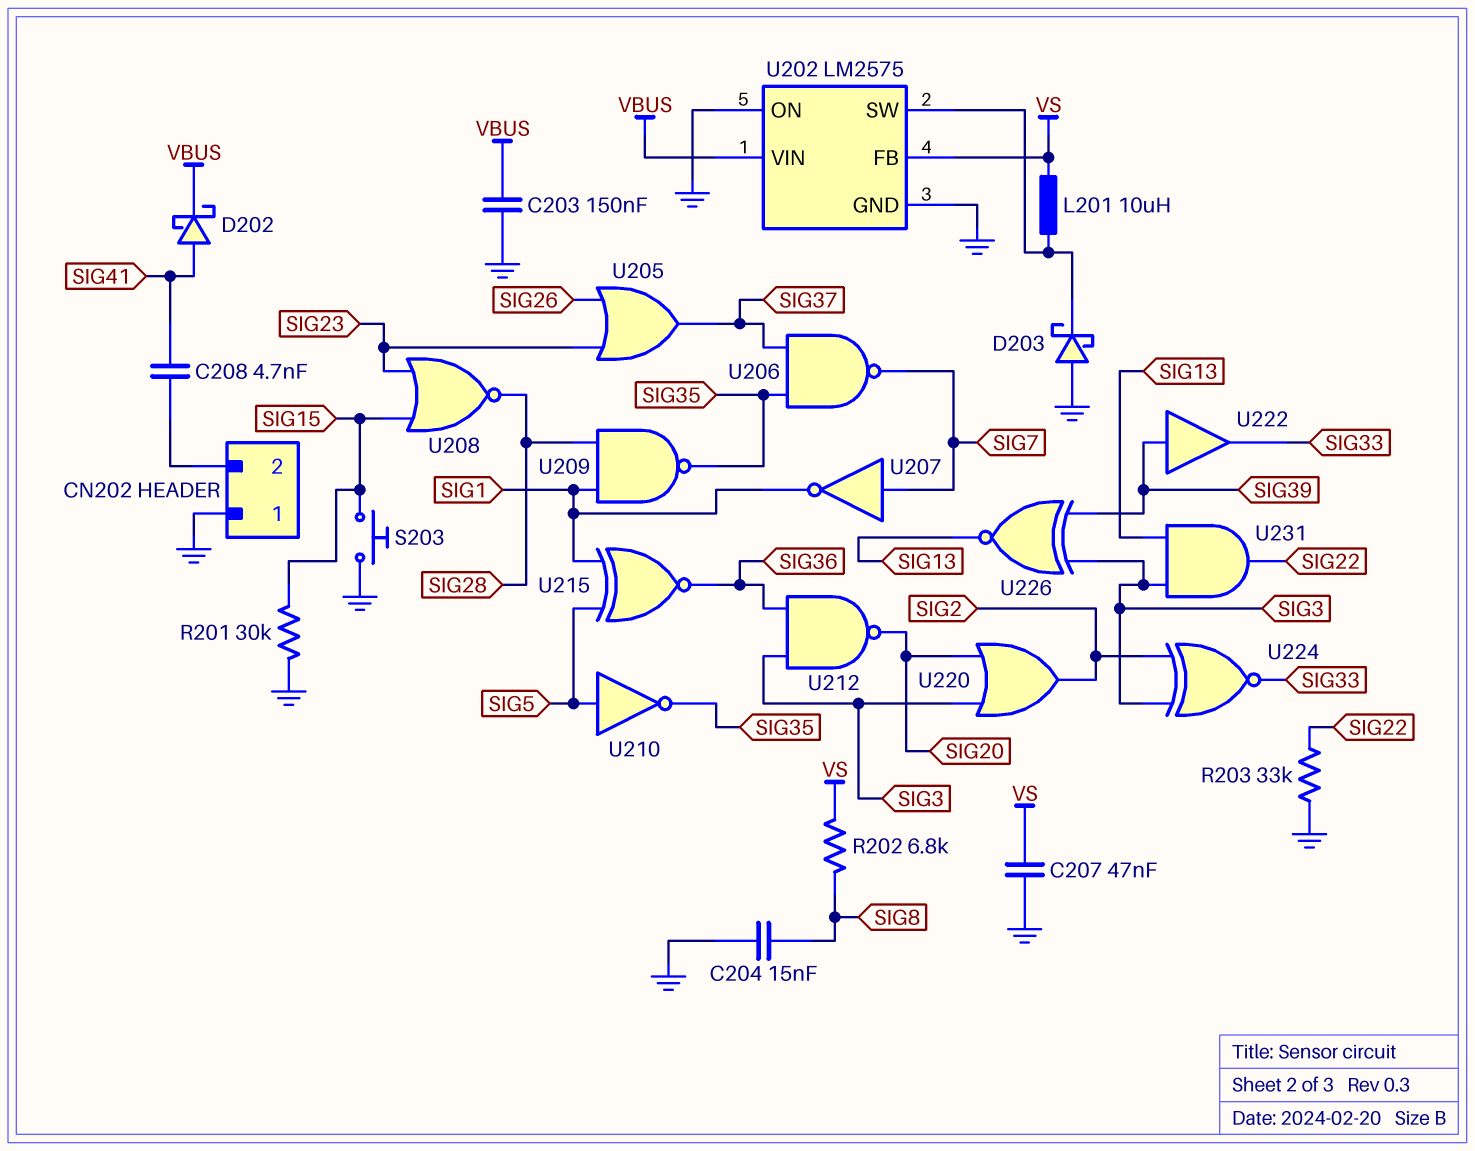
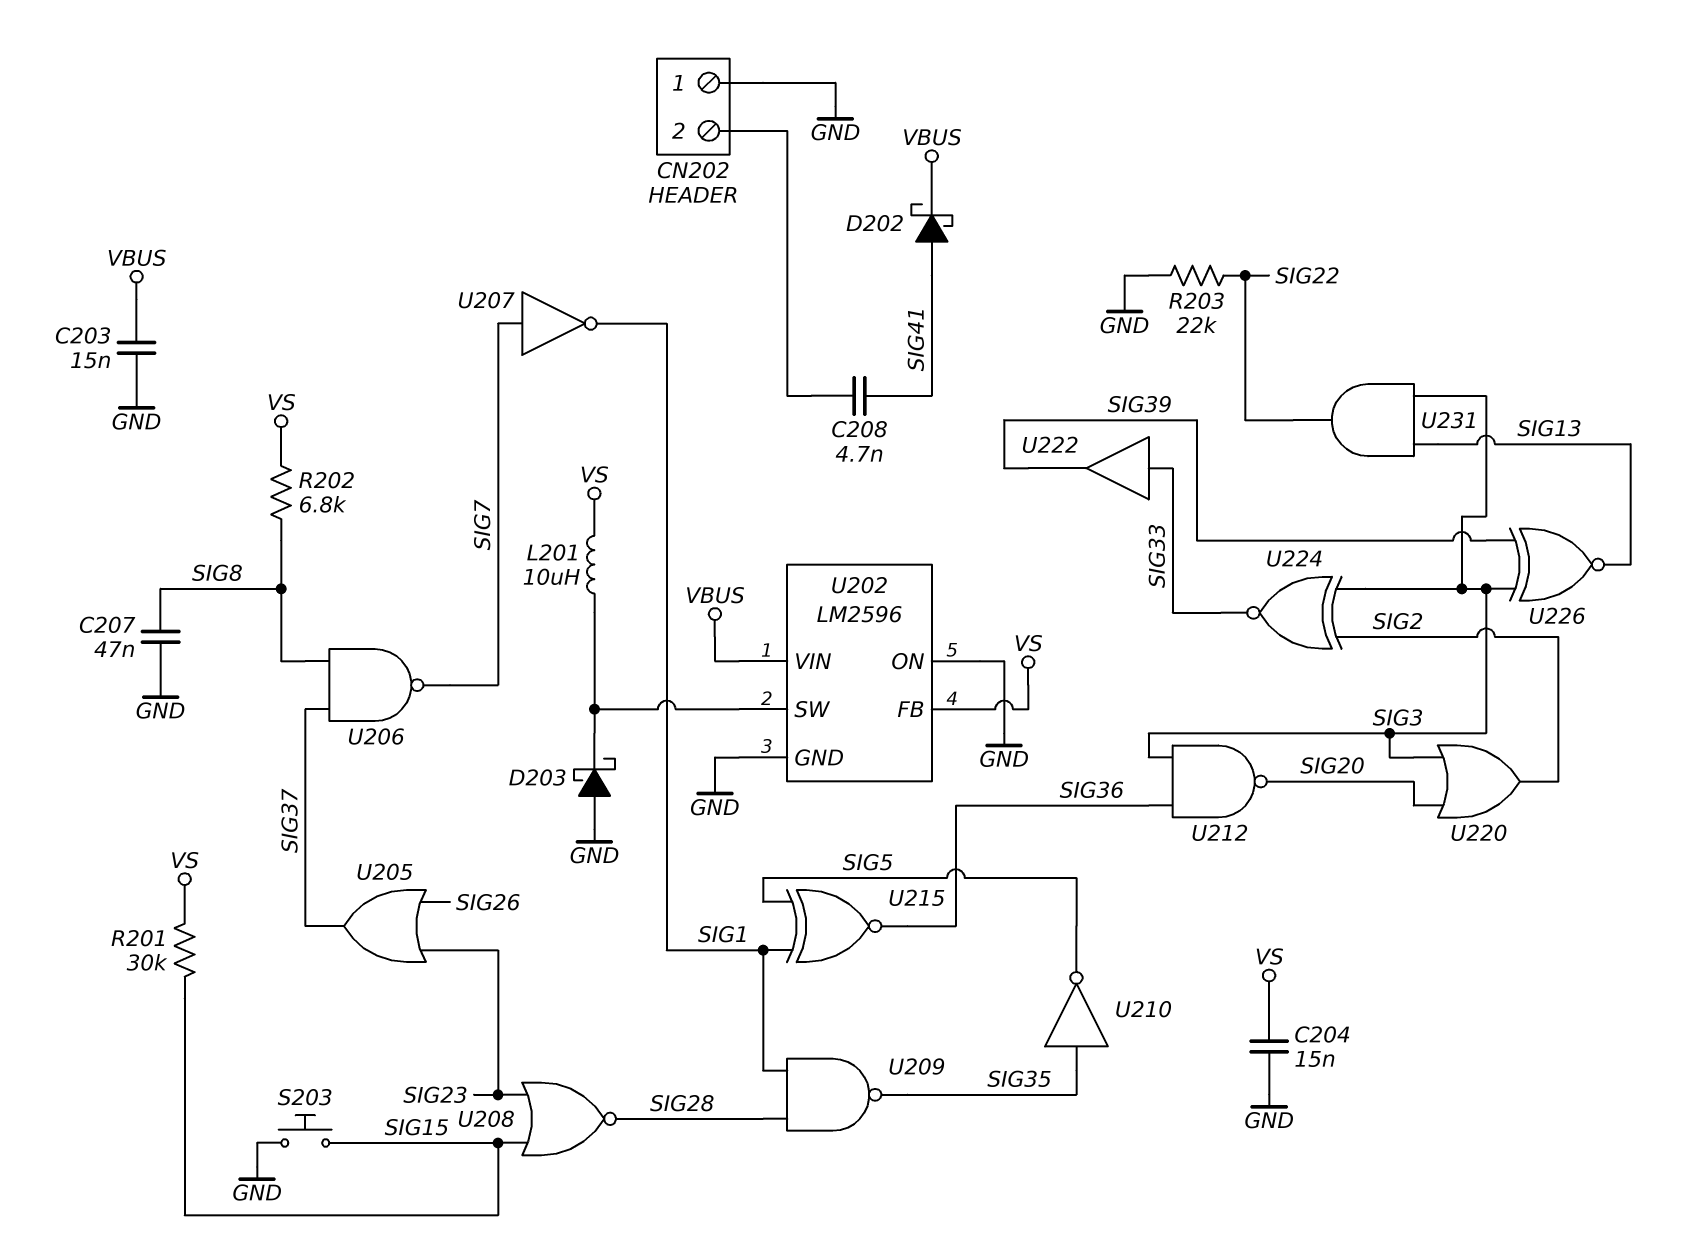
C203: 150nF (GND, VBUS) -> 15nF (GND, VBUS)
C204: 15nF (GND, SIG8) -> 15nF (GND, VS)
C207: 47nF (GND, VS) -> 47nF (GND, SIG8)
R201: 30k (GND, SIG15) -> 30k (SIG15, VS)
R203: 33k (GND, SIG22) -> 22k (GND, SIG22)
U202: LM2575 -> LM2596
U206: NAND (in SIG35, in SIG37, out SIG7) -> NAND (in SIG8, in SIG37, out SIG7)
U210: NOT (in SIG5, out SIG35) -> NOT (in SIG35, out SIG5)
U222: buffer (in SIG39, out SIG33) -> buffer (in SIG33, out SIG39)

